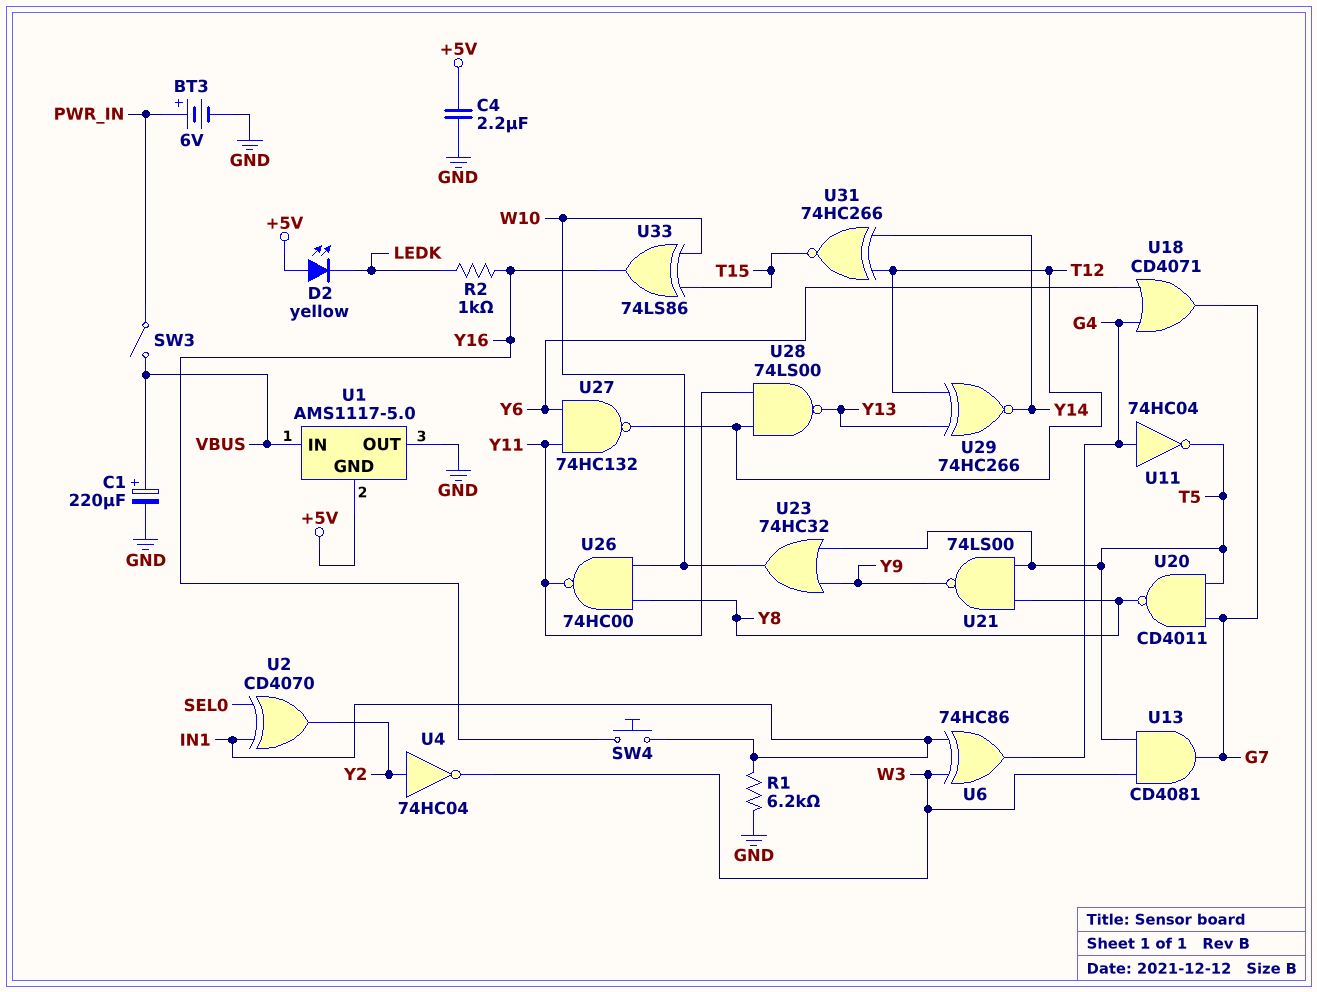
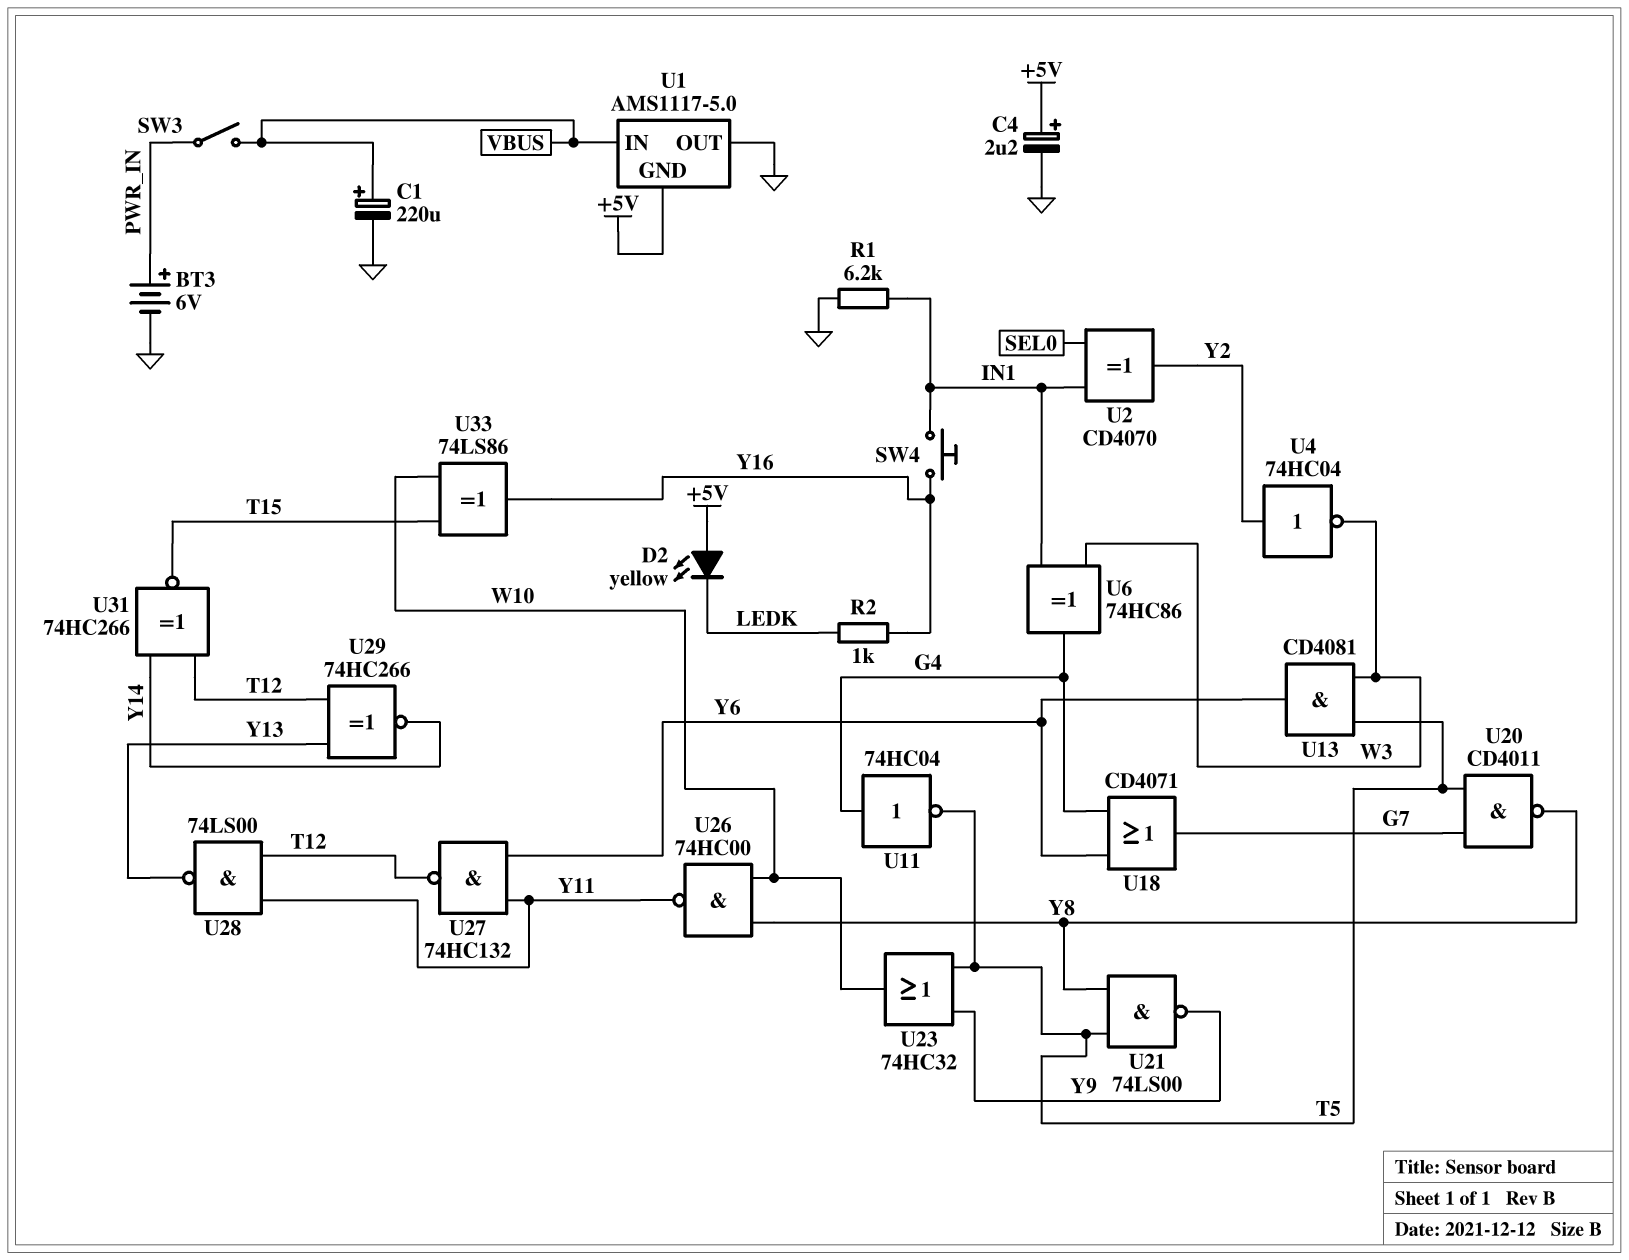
C4: 2.2uF (+5V, GND) -> 2.2uF (plus +5V, minus GND)
U13: AND CD4081 (in T5, in W3, out G7) -> AND CD4081 (in T5, in W3, out Y6)

